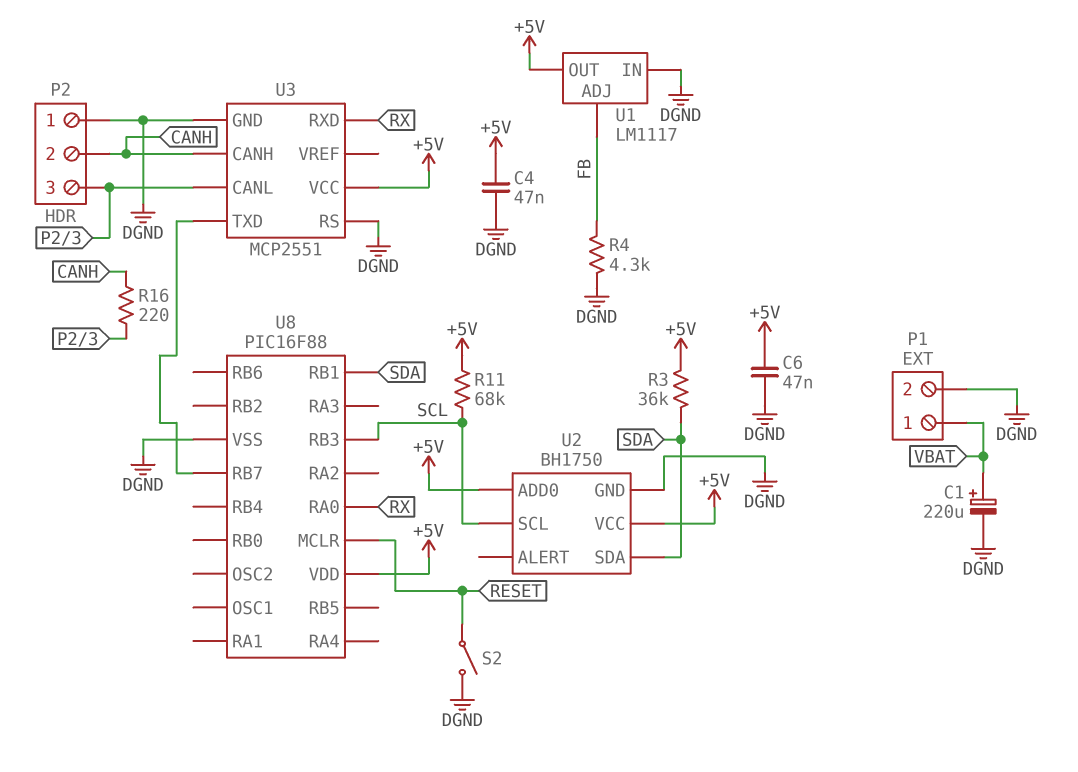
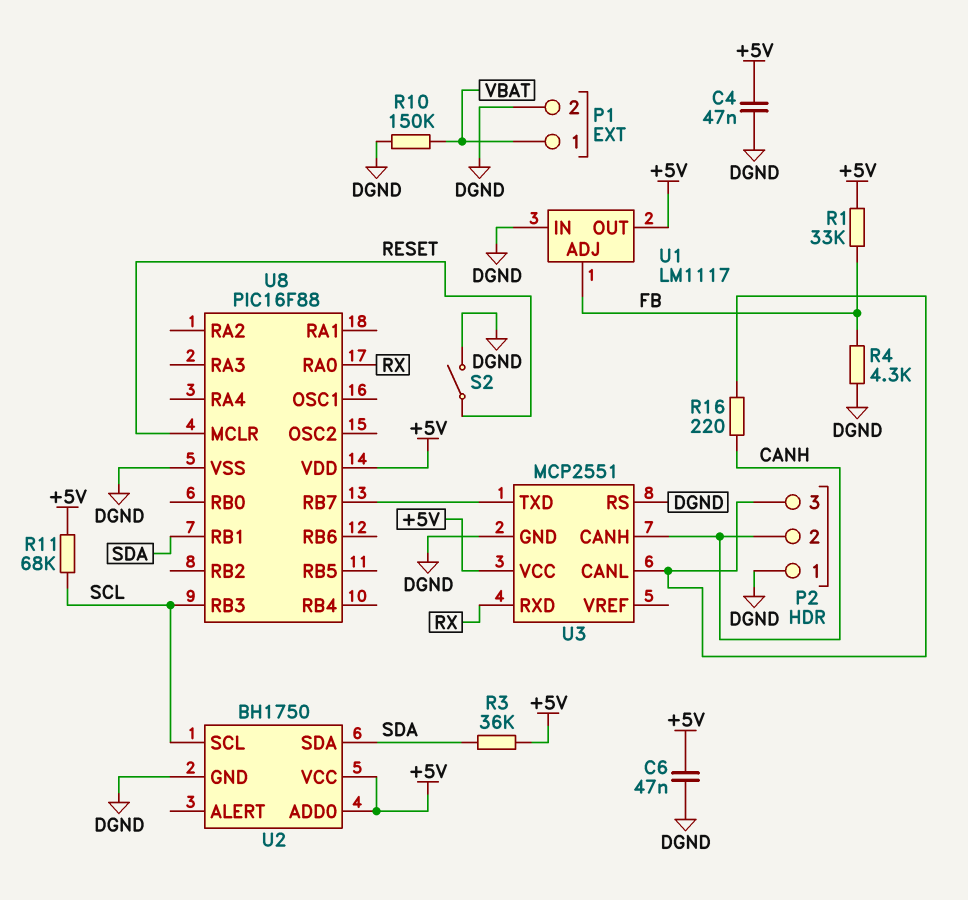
C1: 220uF (plus VBAT, minus DGND) -> none
R1: none -> 33k (+5V, FB)
R10: none -> 150k (DGND, VBAT)

